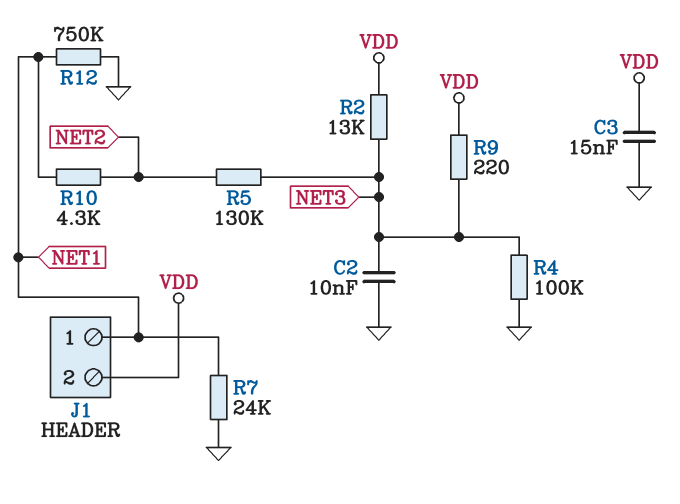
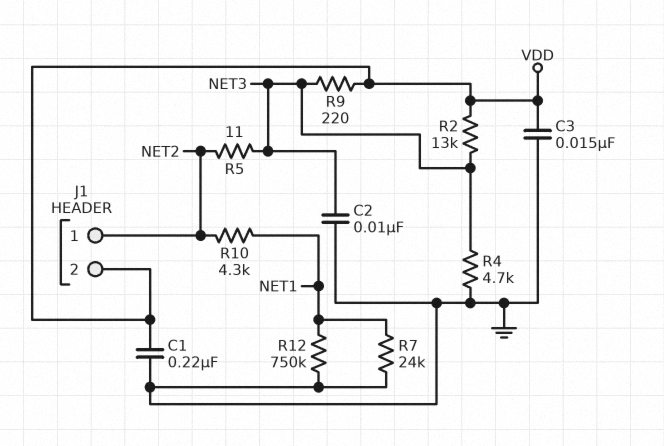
C1: none -> 220nF (GND, VDD)
J1 pin 1: NET1 -> NET2
R4: 100k (GND, NET3) -> 4.7k (GND, NET3)
R5: 130k (NET2, NET3) -> 11 (NET2, NET3)

